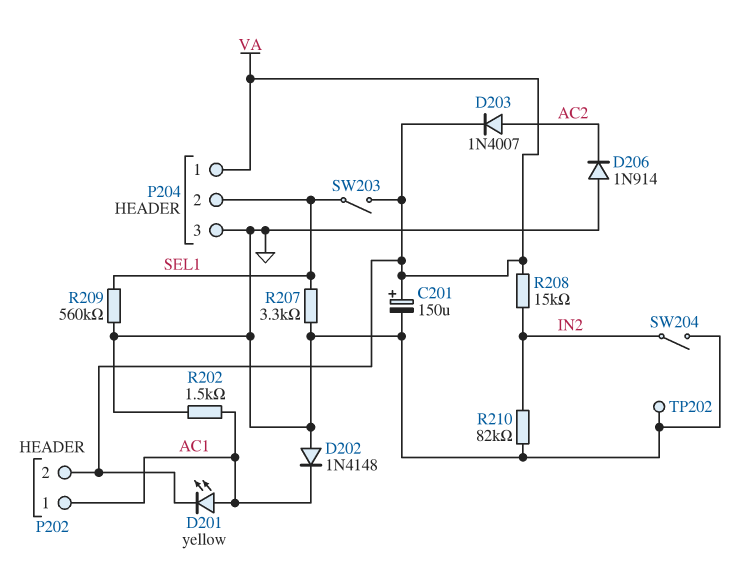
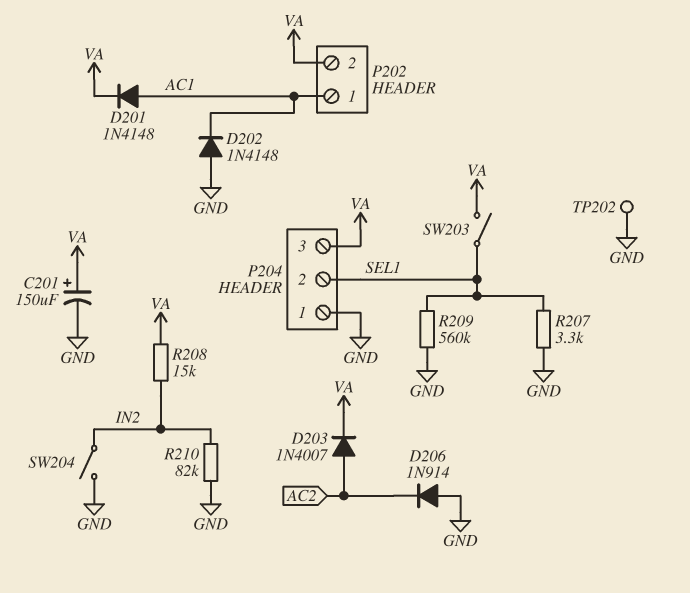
D201: LED yellow (A AC1, K VA) -> diode 1N4148 (A AC1, K VA)
P204 pin 1: VA -> GND
P204 pin 3: GND -> VA
R202: 1.5k (AC1, GND) -> none

